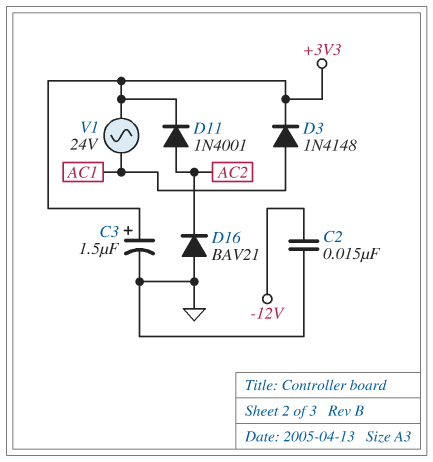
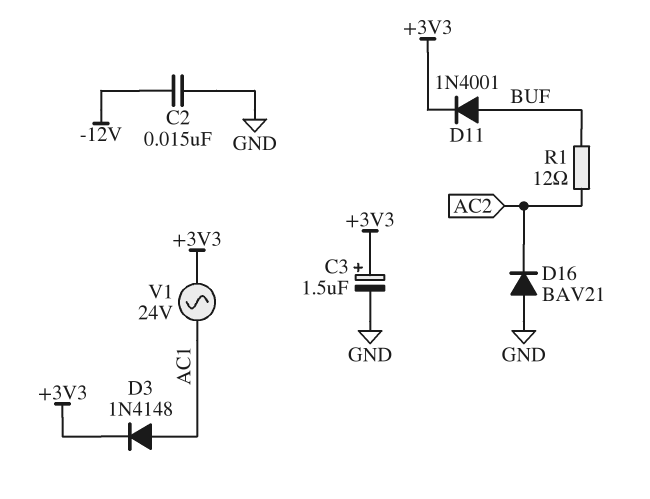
D11: diode 1N4001 (A AC2, K +3V3) -> diode 1N4001 (A BUF, K +3V3)
R1: none -> 12 (AC2, BUF)

